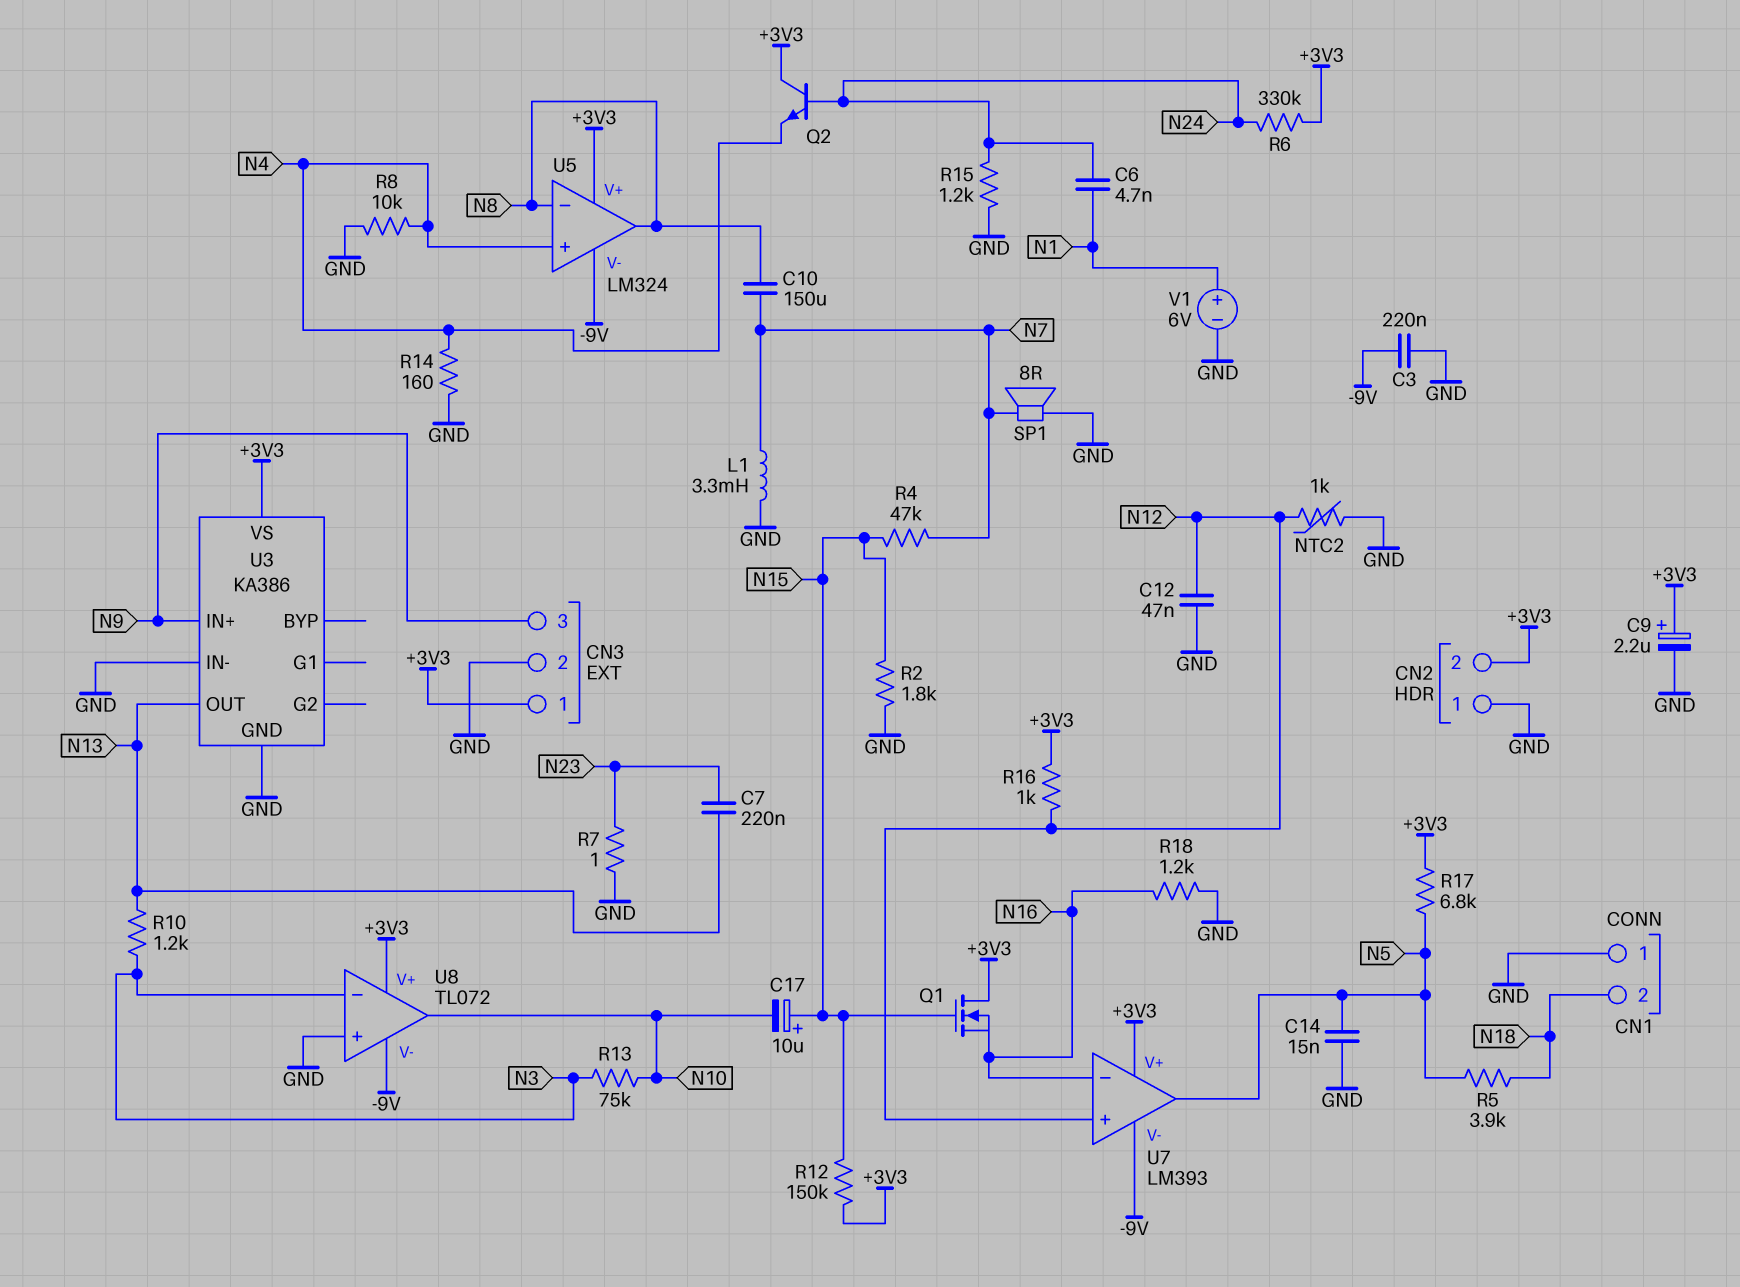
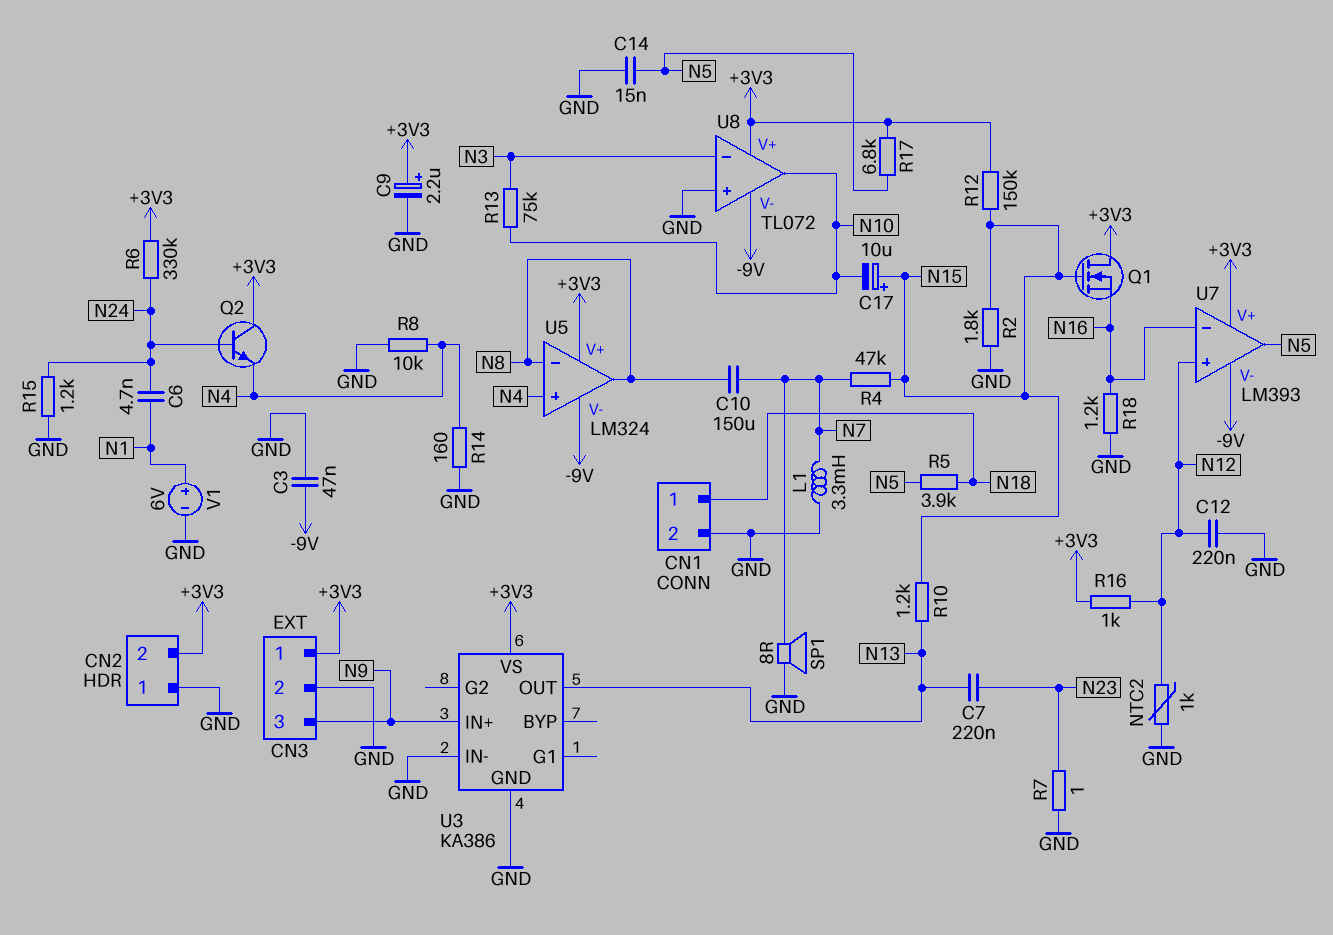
C3: 220nF (-9V, GND) -> 47nF (-9V, GND)
C12: 47nF (GND, N12) -> 220nF (GND, N12)
CN1 pin 1: GND -> N18
CN1 pin 2: N18 -> GND
R10: 1.2k (N3, N13) -> 1.2k (N13, N15)

